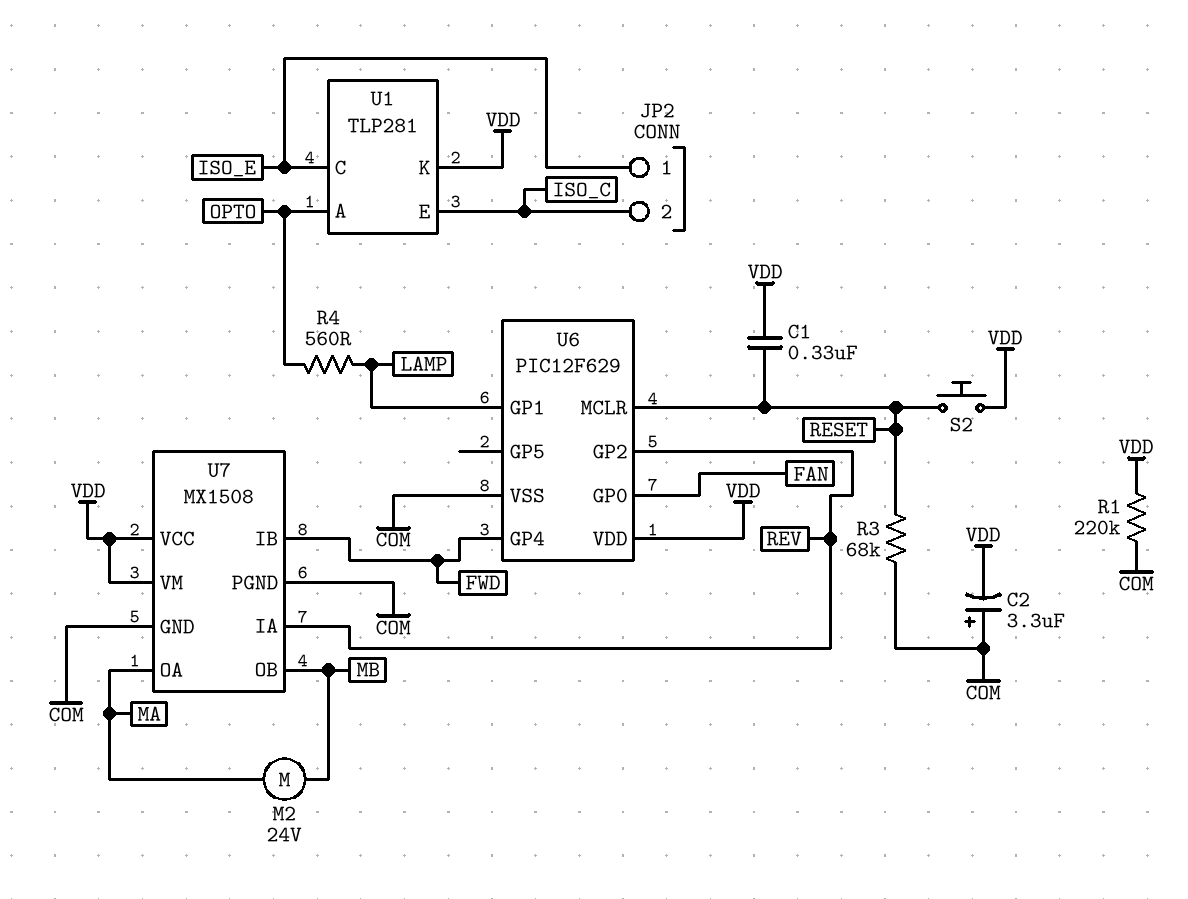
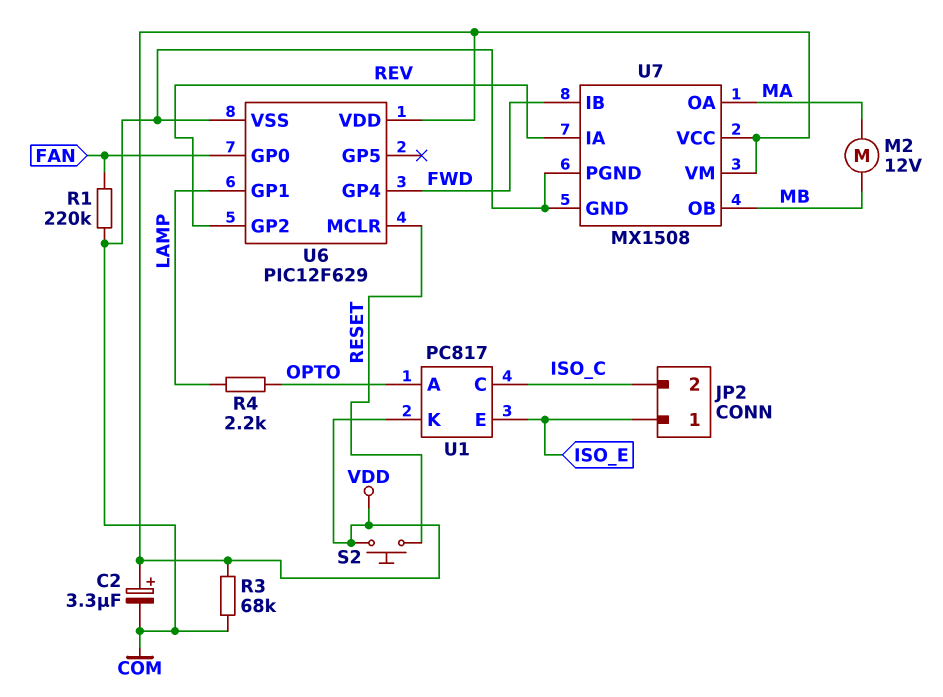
C1: 330nF (RESET, VDD) -> none
C2: 3.3uF (plus COM, minus VDD) -> 3.3uF (plus VDD, minus COM)
M2: motor 24V (MA, MB) -> motor 12V (MA, MB)
R1: 220k (COM, VDD) -> 220k (COM, FAN)
R3: 68k (COM, RESET) -> 68k (COM, VDD)
R4: 560 (LAMP, OPTO) -> 2.2k (LAMP, OPTO)
U1: TLP281 -> PC817
U1 pin C: ISO_E -> ISO_C
U1 pin E: ISO_C -> ISO_E

